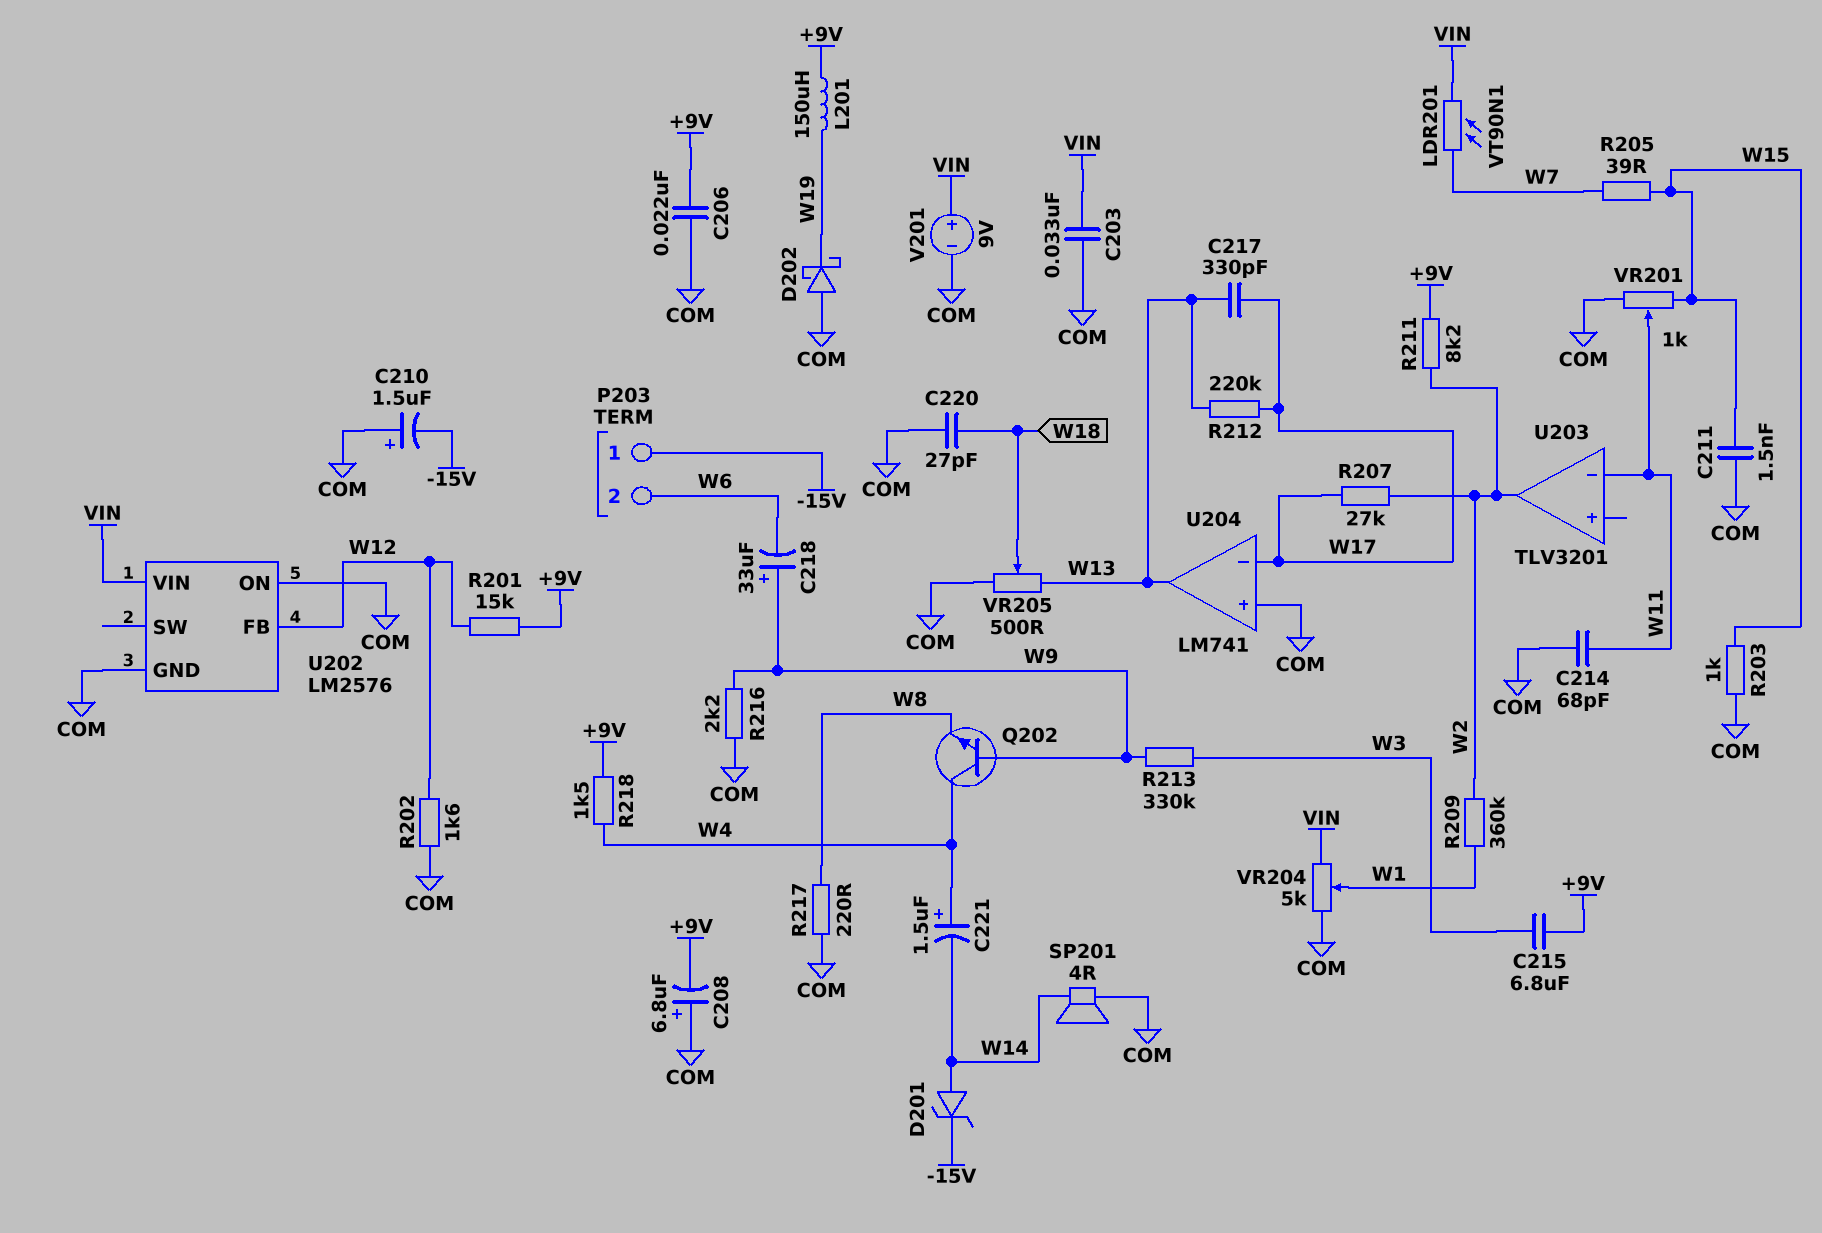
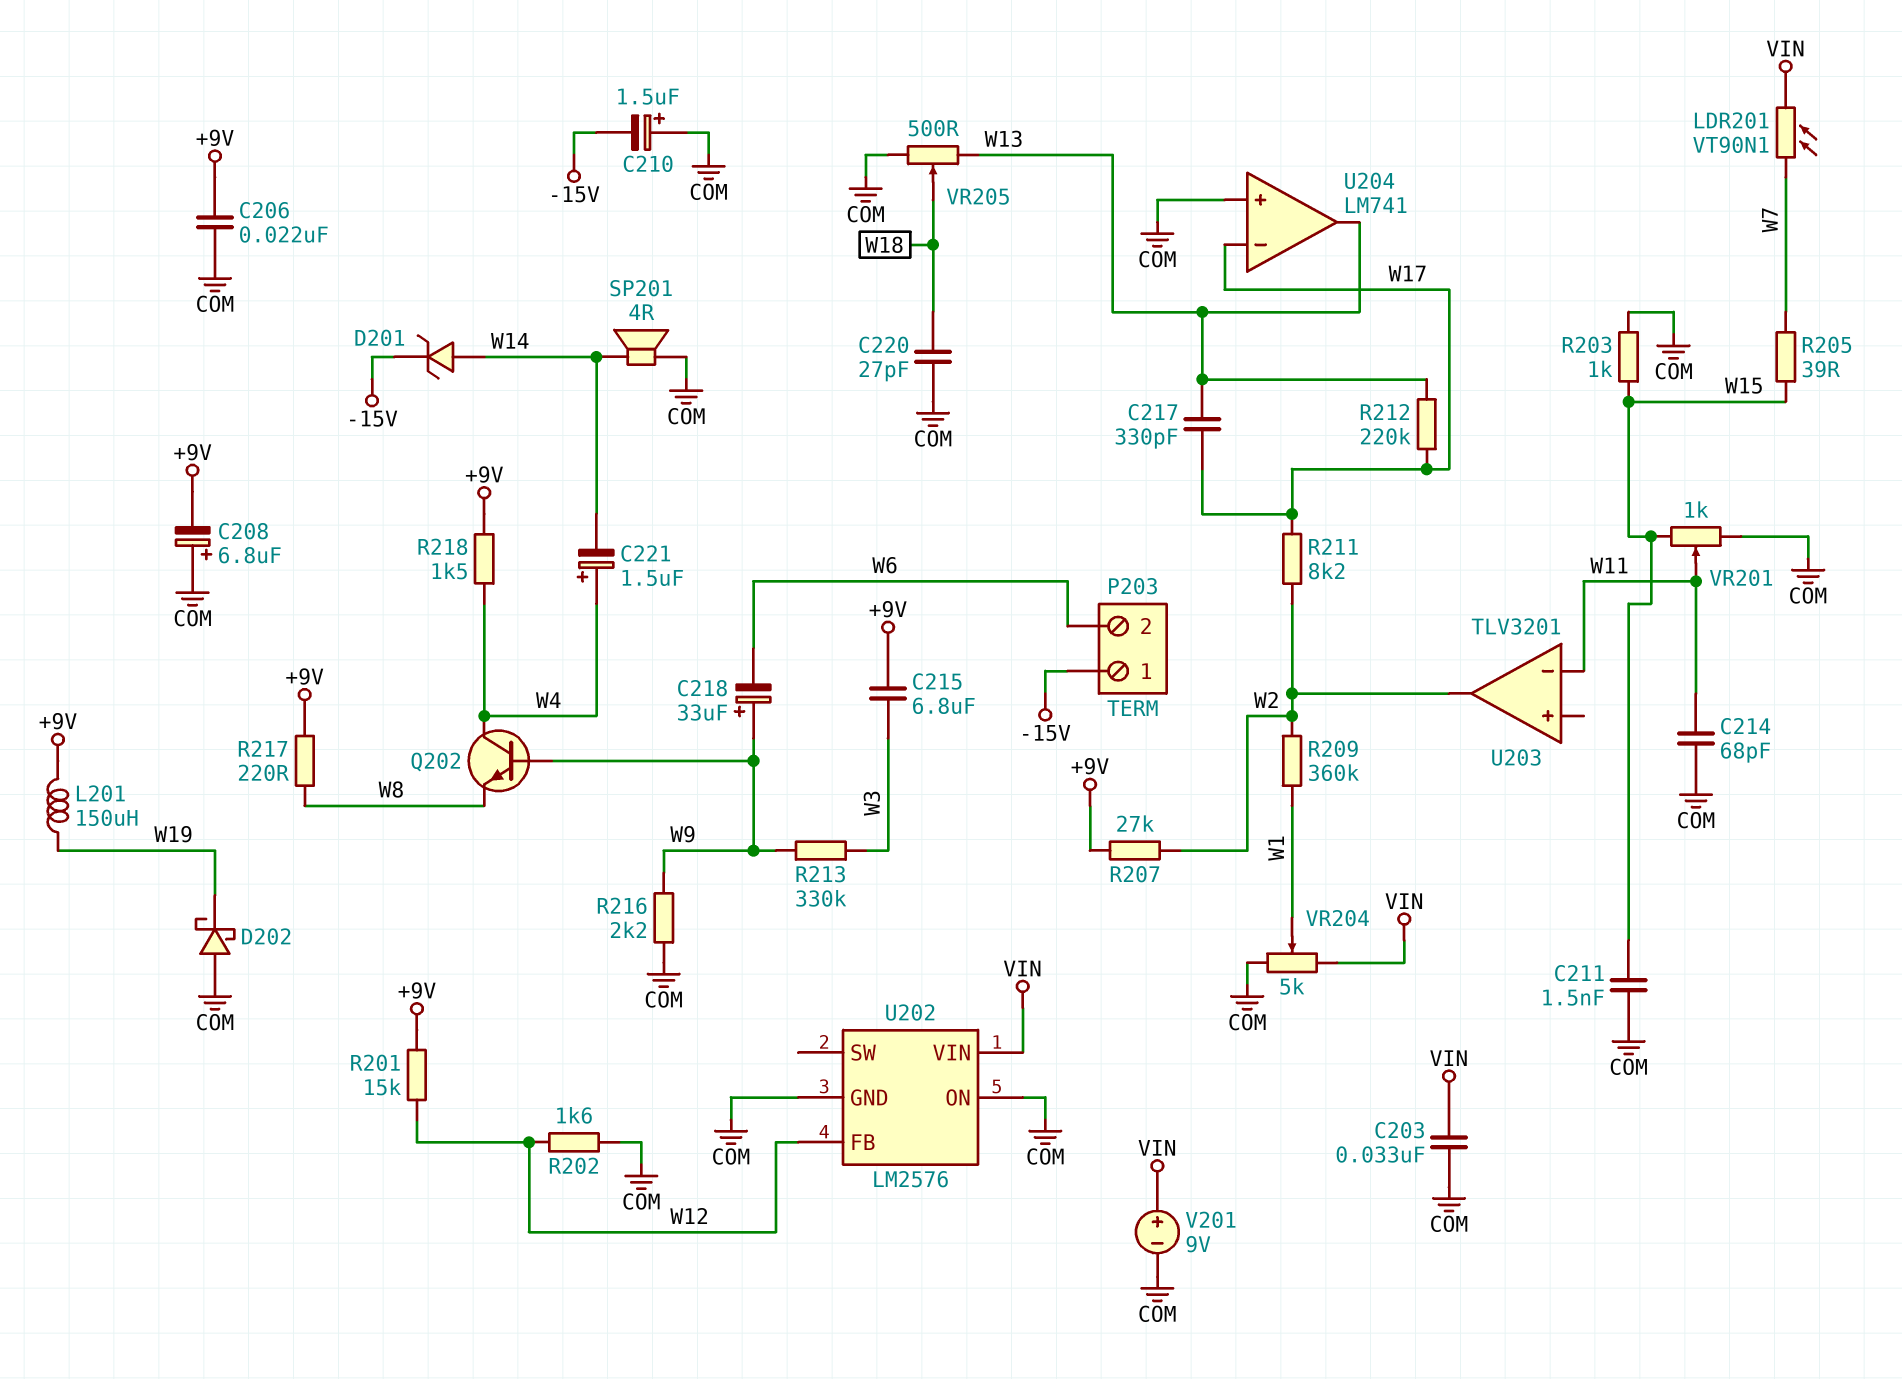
R207: 27k (W2, W17) -> 27k (+9V, W2)
R211: 8.2k (+9V, W2) -> 8.2k (W2, W17)
R217: 220 (COM, W8) -> 220 (+9V, W8)

